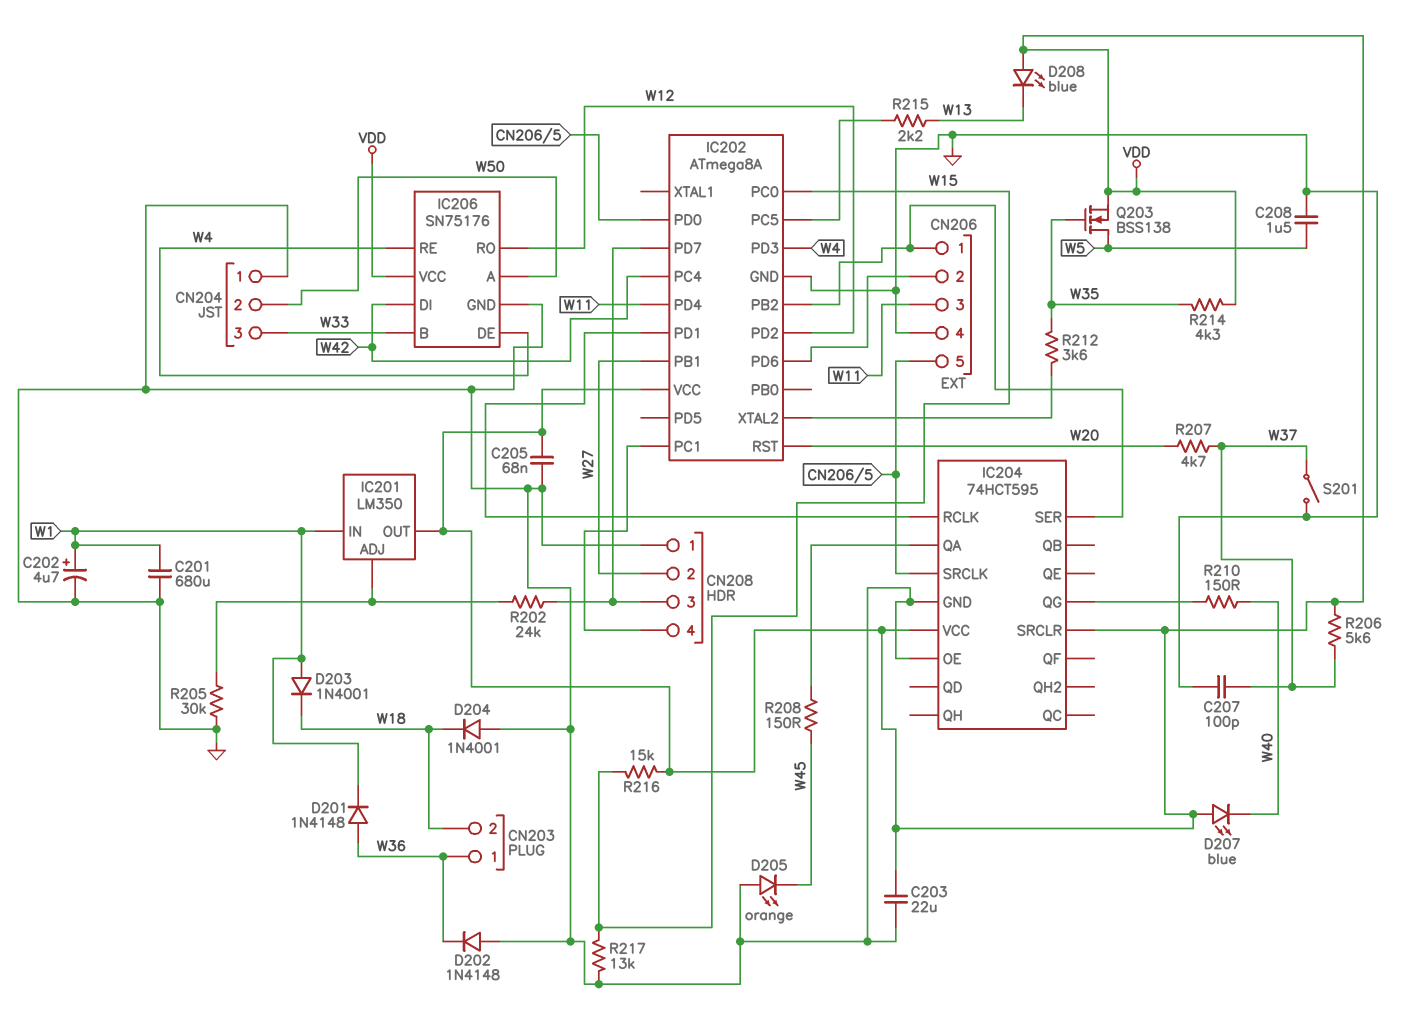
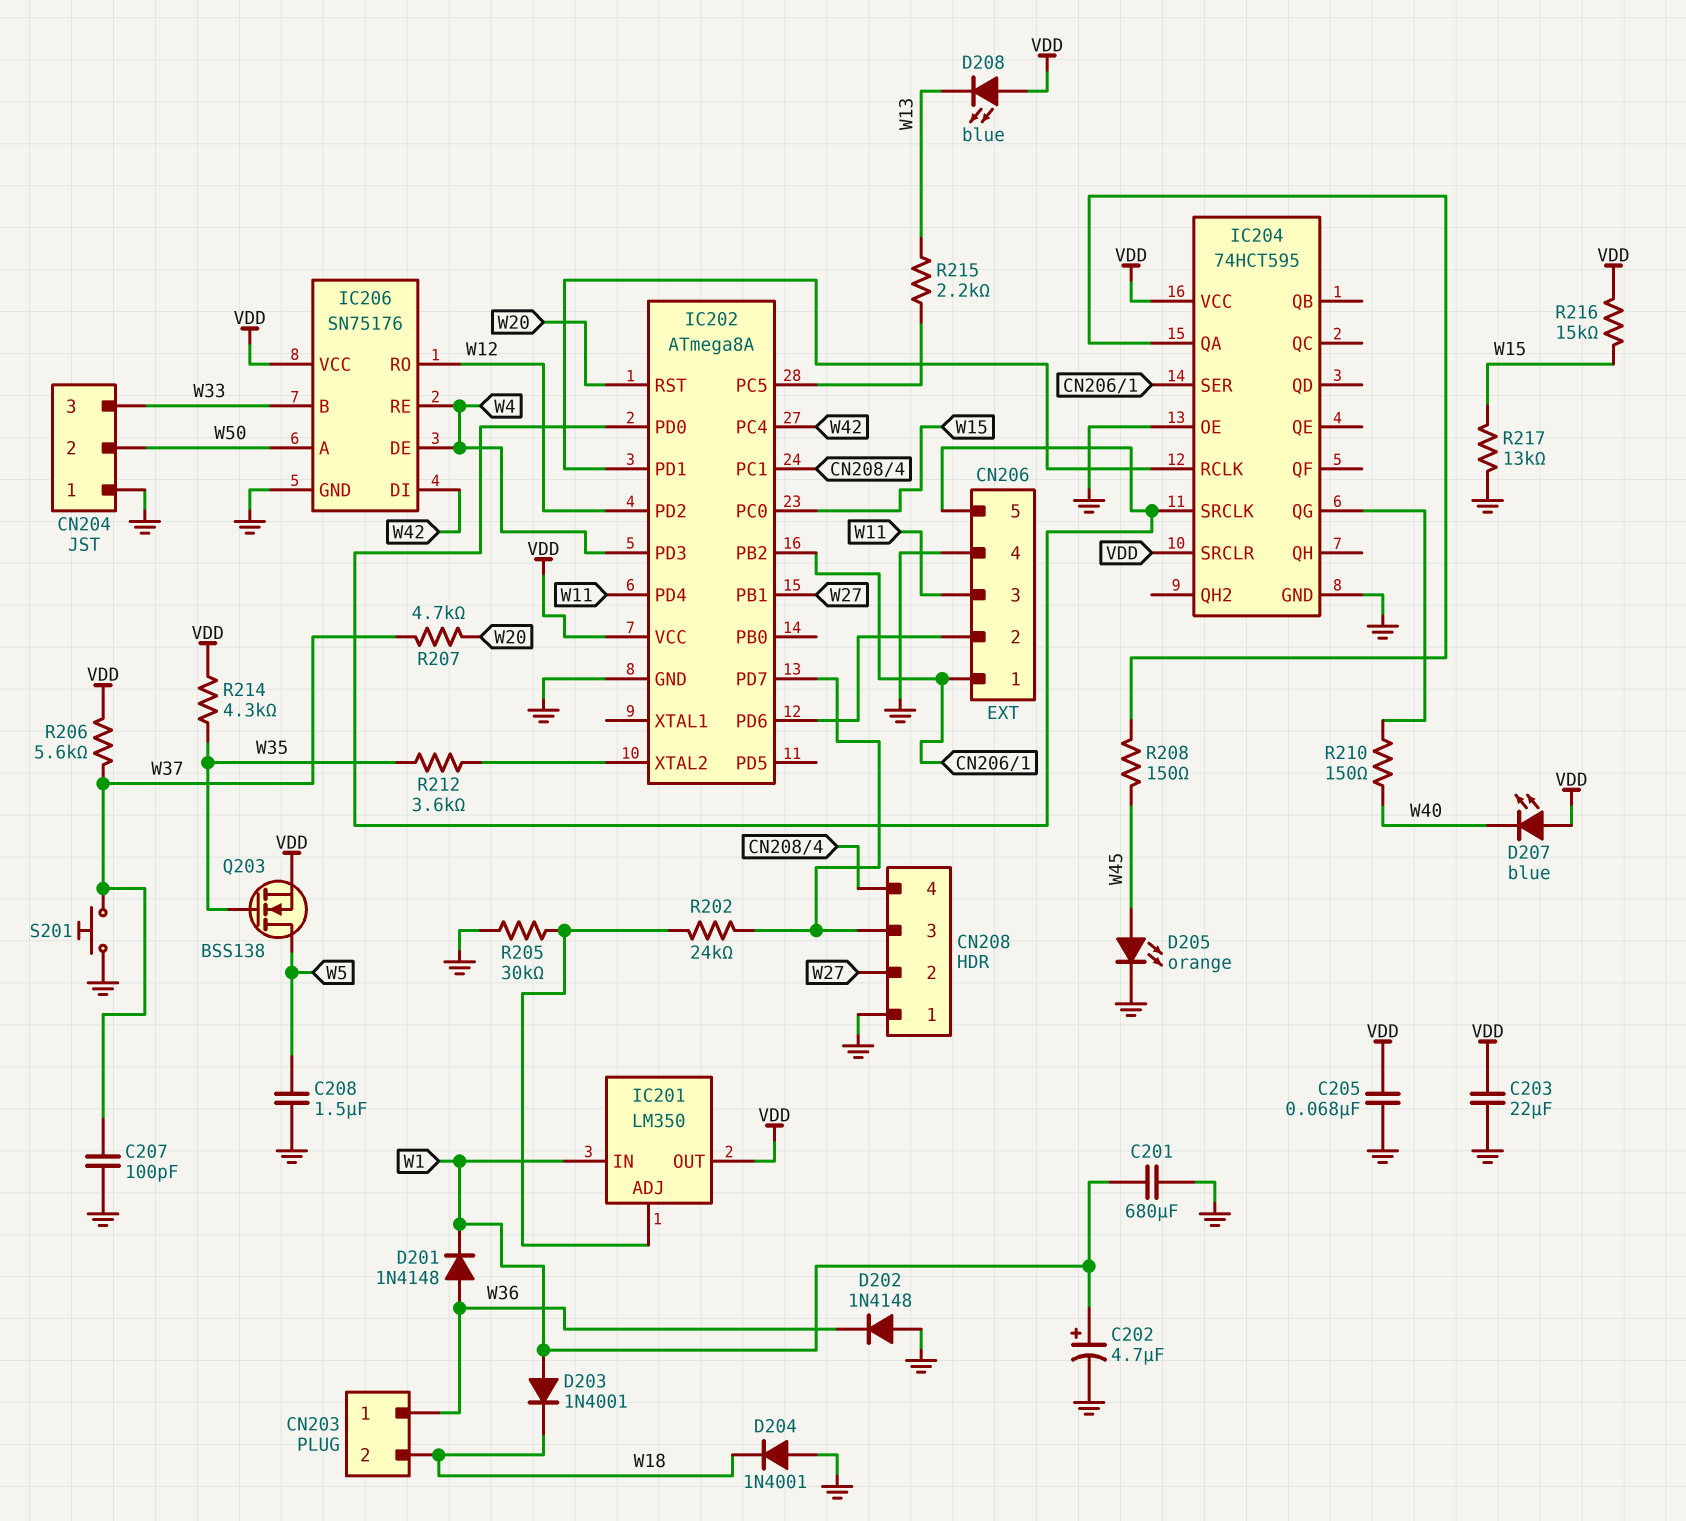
D205: LED orange (A GND, K W45) -> LED orange (A W45, K GND)
S201: switch (GND, W37) -> button (GND, W37)

